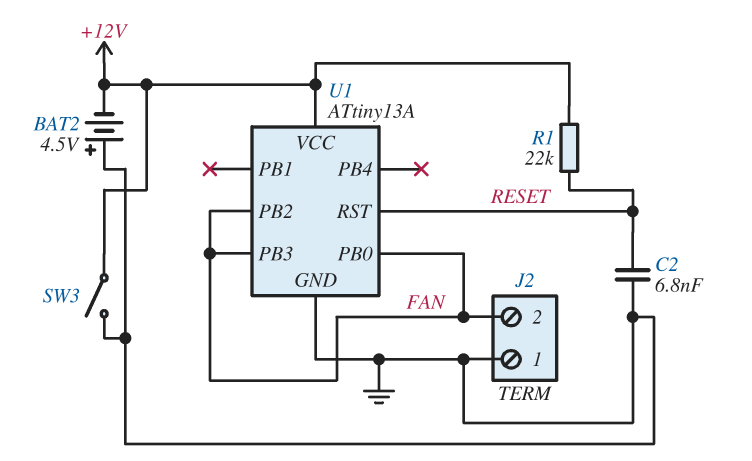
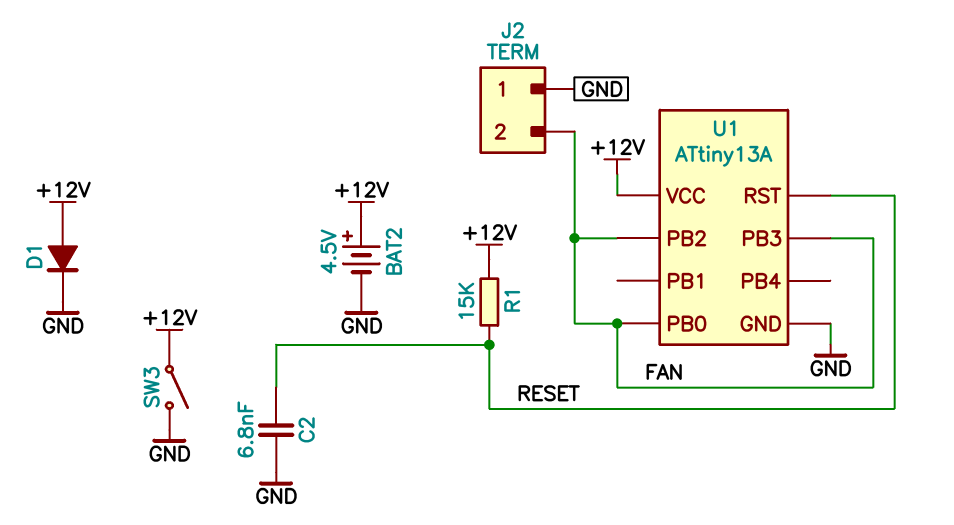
BAT2: 4.5V (plus GND, minus +12V) -> 4.5V (plus +12V, minus GND)
D1: none -> diode (A +12V, K GND)
R1: 22k (+12V, RESET) -> 15k (+12V, RESET)

